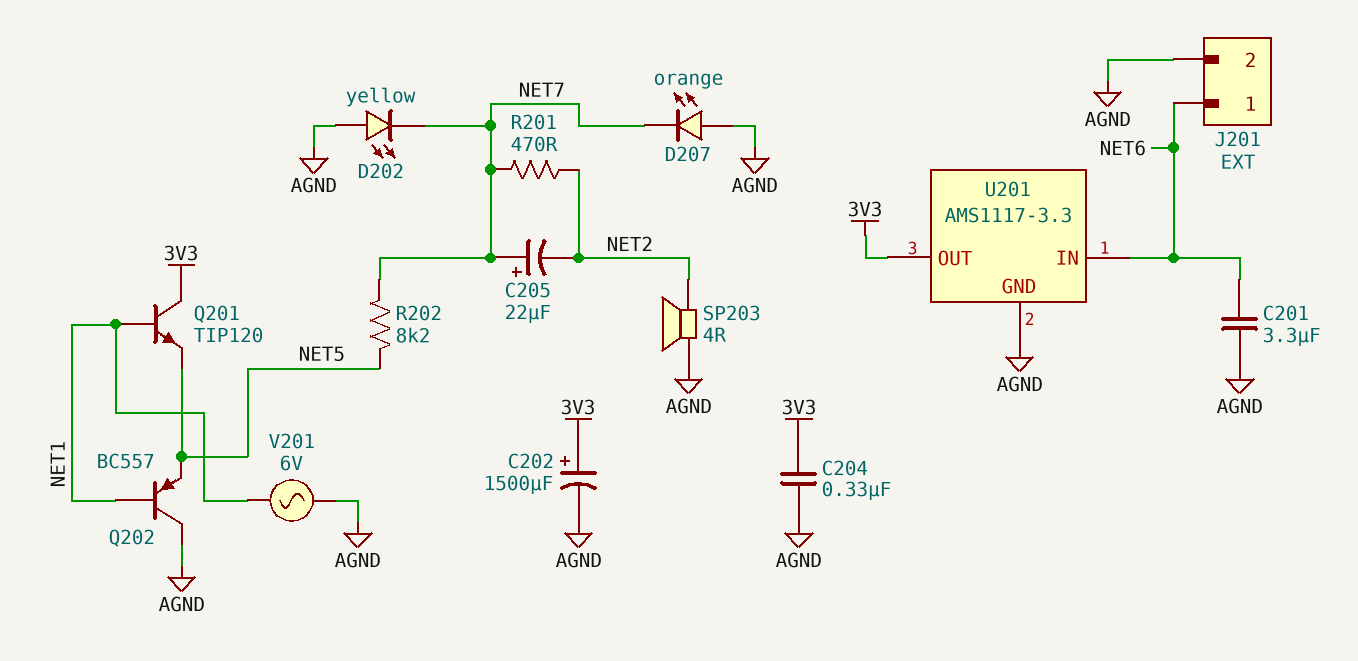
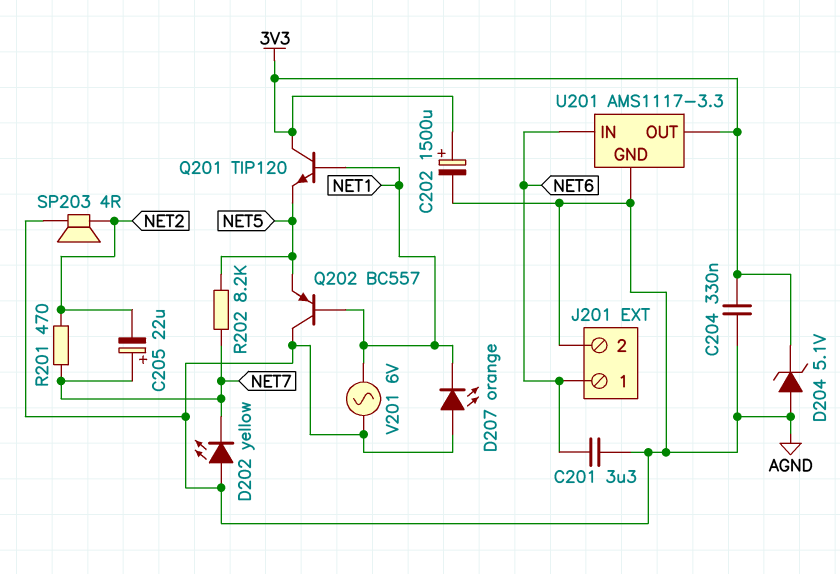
D204: none -> zener 5.1V (A AGND, K 3V3)
D207: LED orange (A AGND, K NET7) -> LED orange (A AGND, K NET1)

